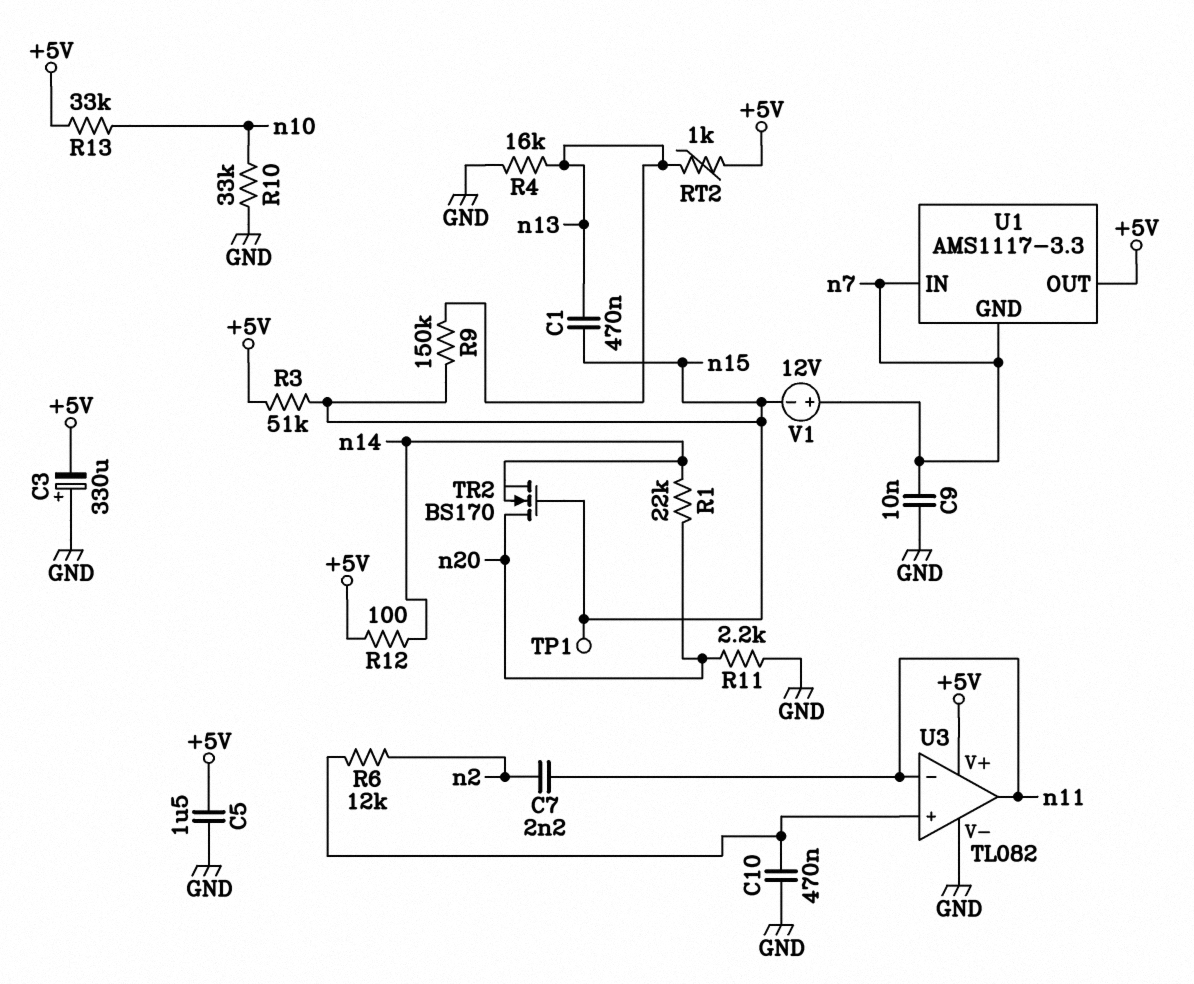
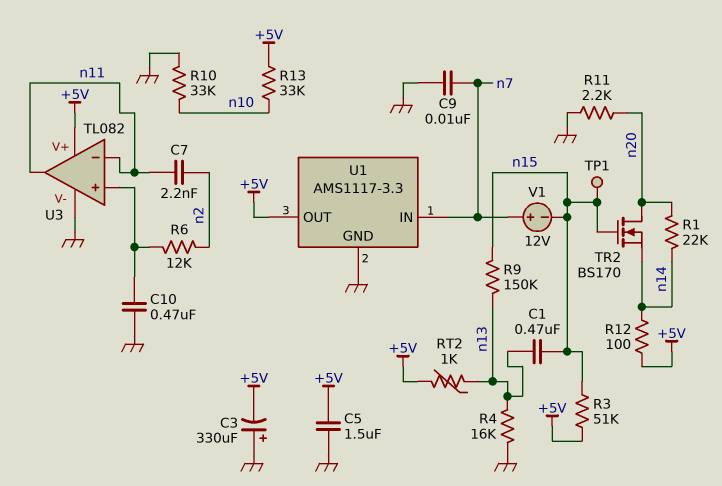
U1 pin GND: n7 -> GND

